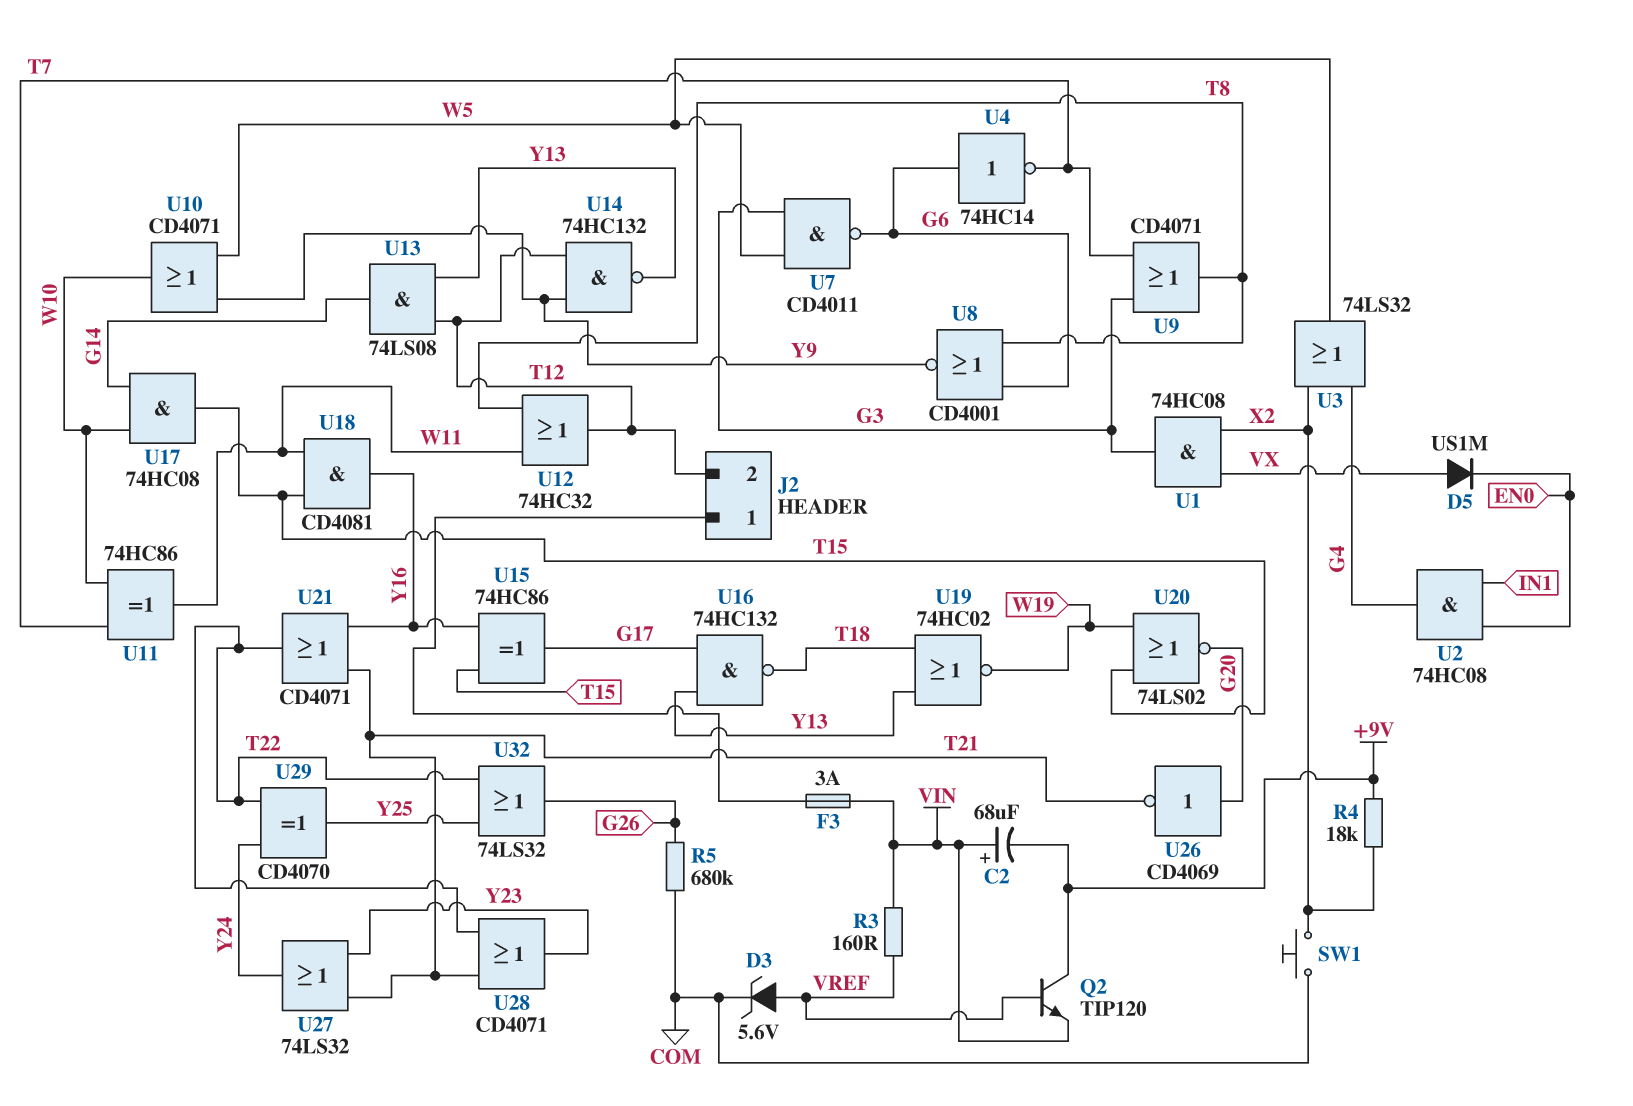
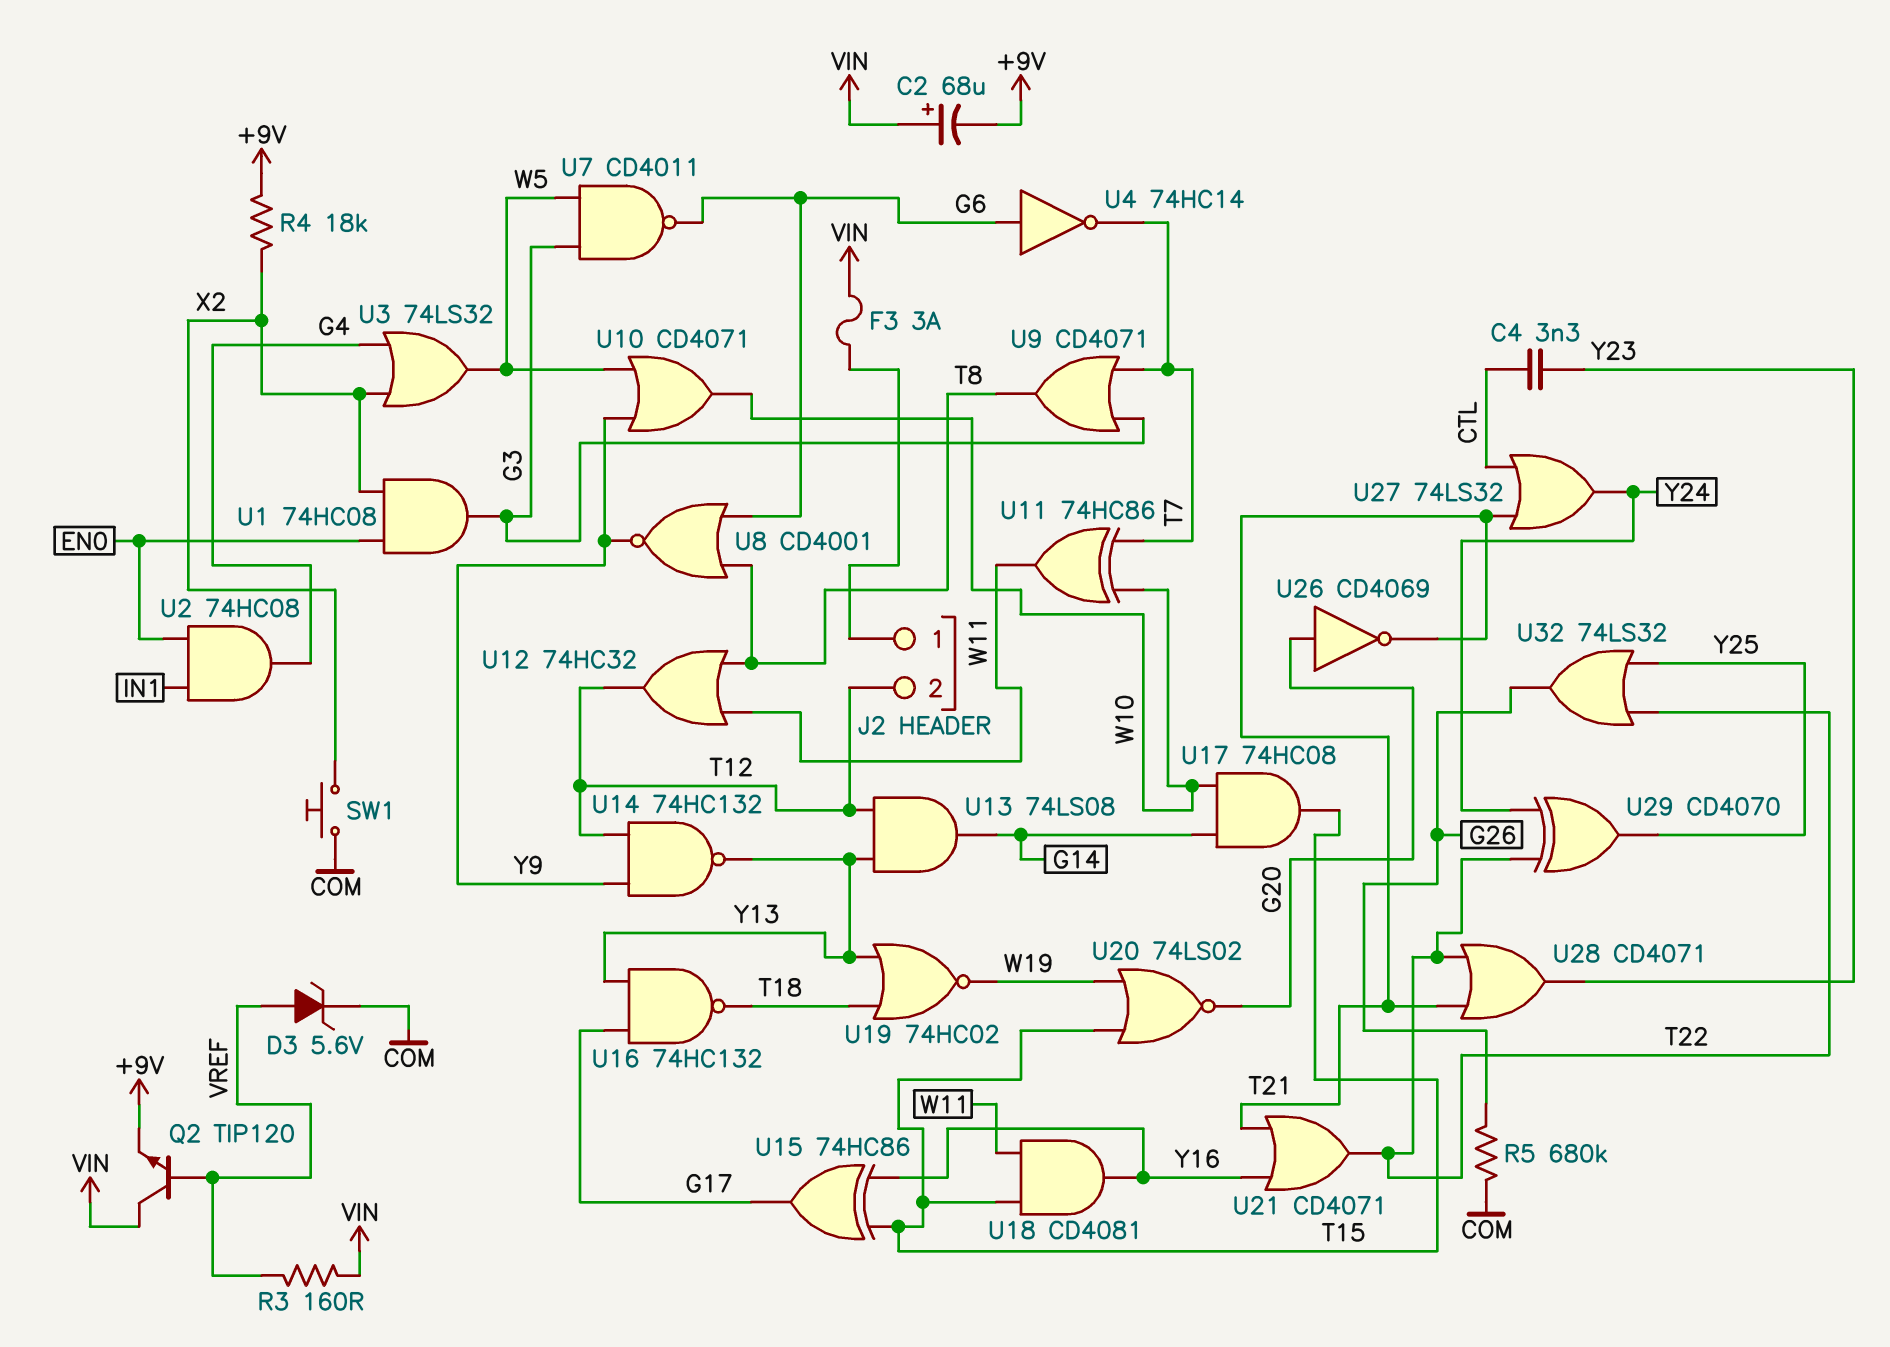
C4: none -> 3.3nF (CTL, Y23)
D5: diode US1M (A VX, K EN0) -> none
Q2: NPN TIP120 (B VREF, C +9V, E VIN) -> NPN TIP120 (B VREF, C VIN, E +9V)
U1: AND 74HC08 (in VX, in X2, out G3) -> AND 74HC08 (in EN0, in X2, out G3)
U27: OR 74LS32 (in T21, in Y23, out Y24) -> OR 74LS32 (in CTL, in T21, out Y24)

